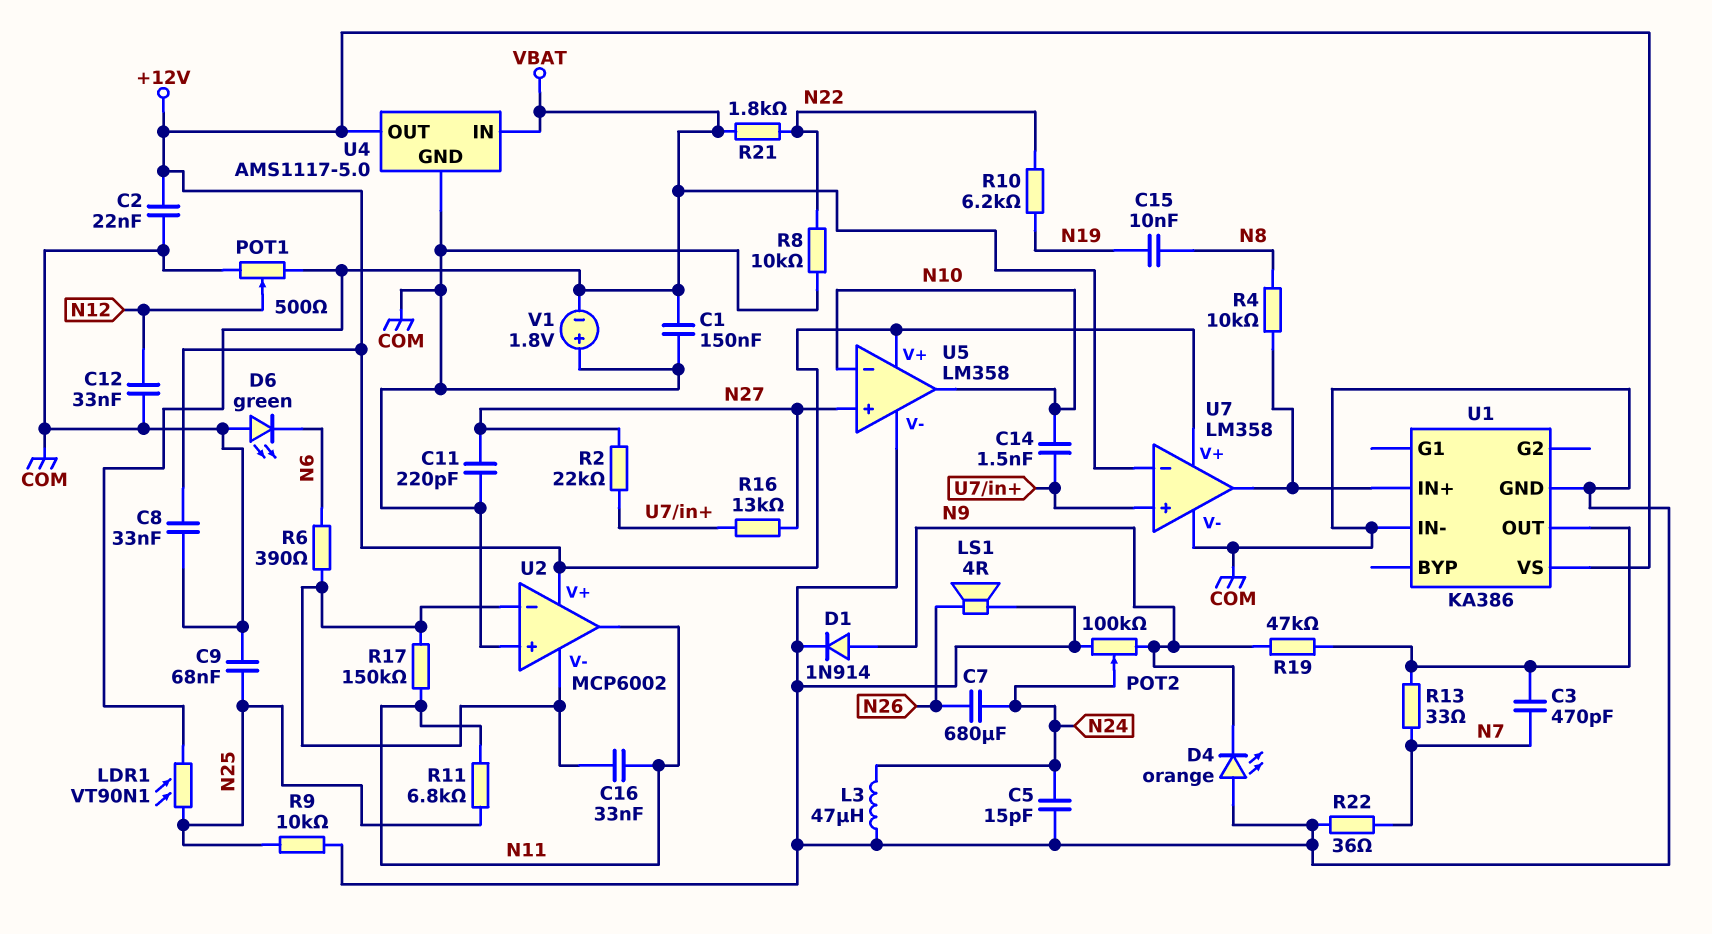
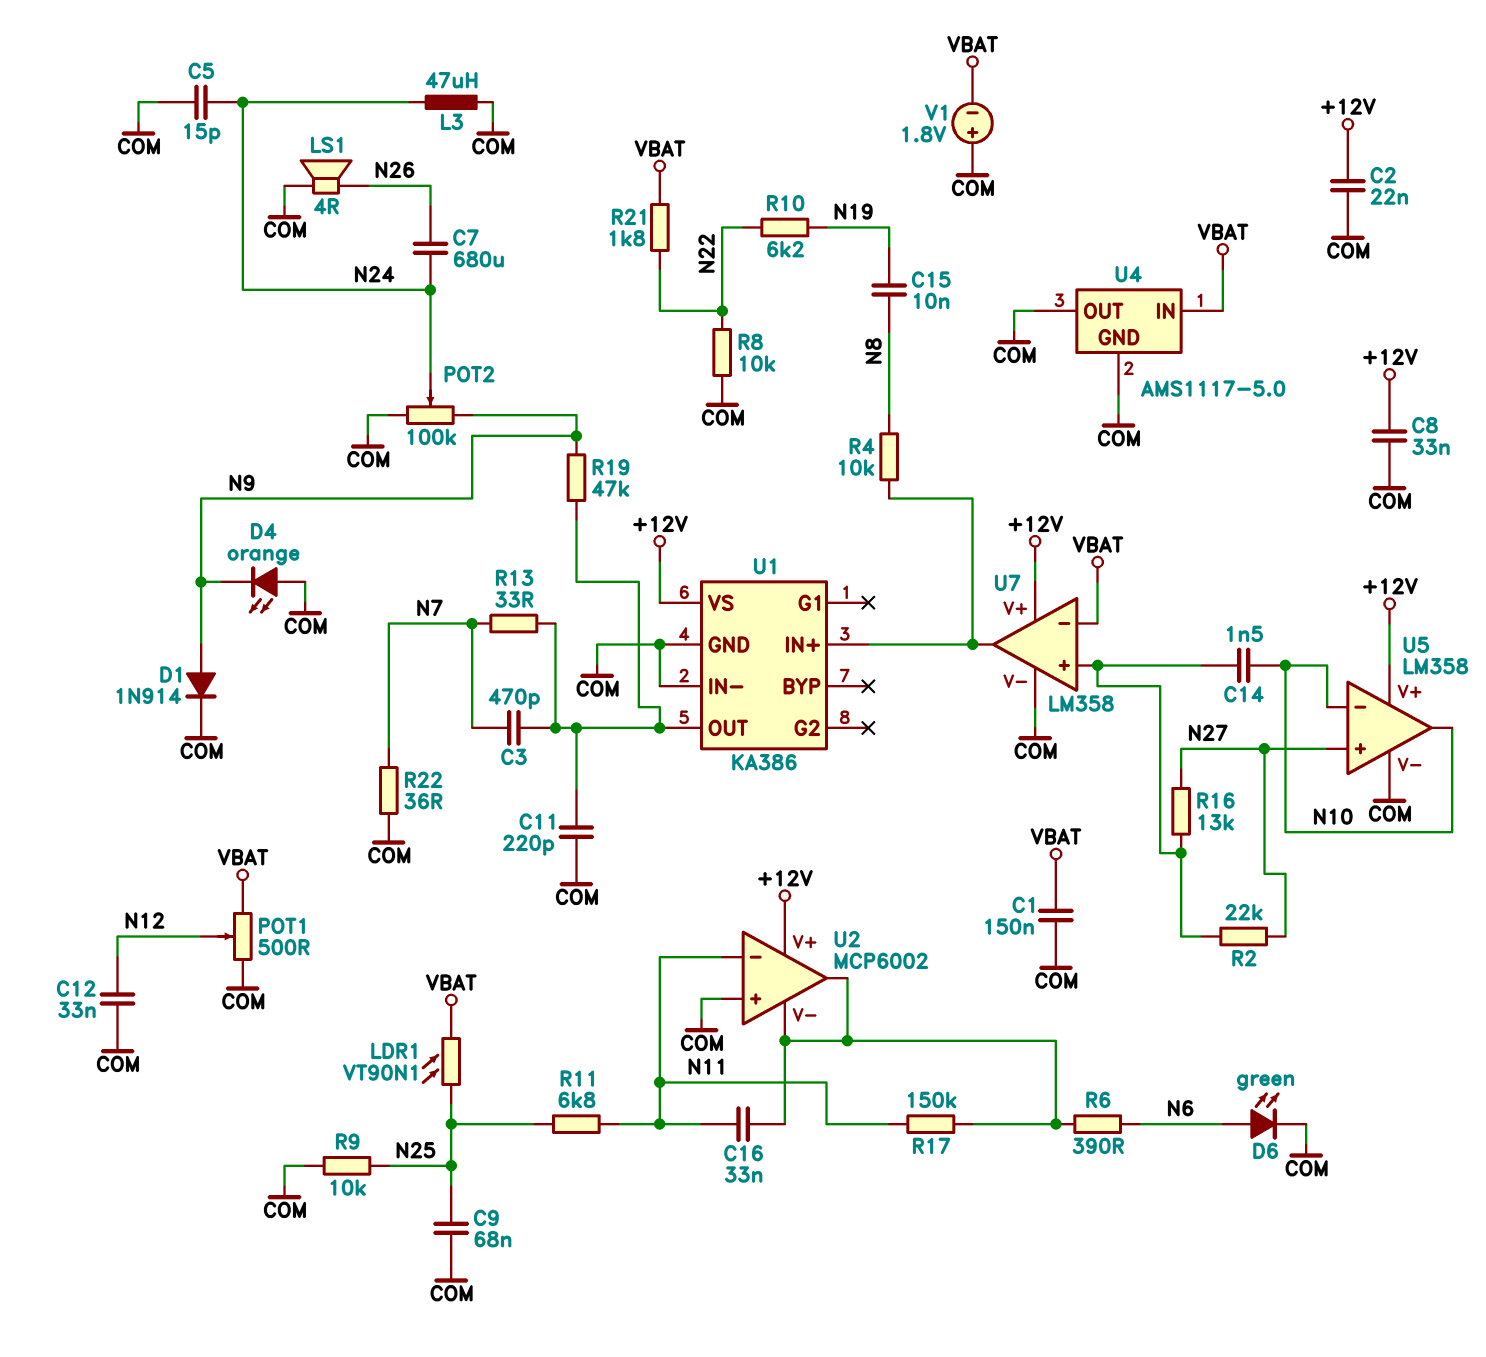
C11: 220pF (COM, N27) -> 220pF (COM, U1/OUT)
D6: LED green (A COM, K N6) -> LED green (A N6, K COM)
U2 pin in-: U2/V- -> N11
U2 pin out: N11 -> U2/V-
U4 pin OUT: +12V -> COM

